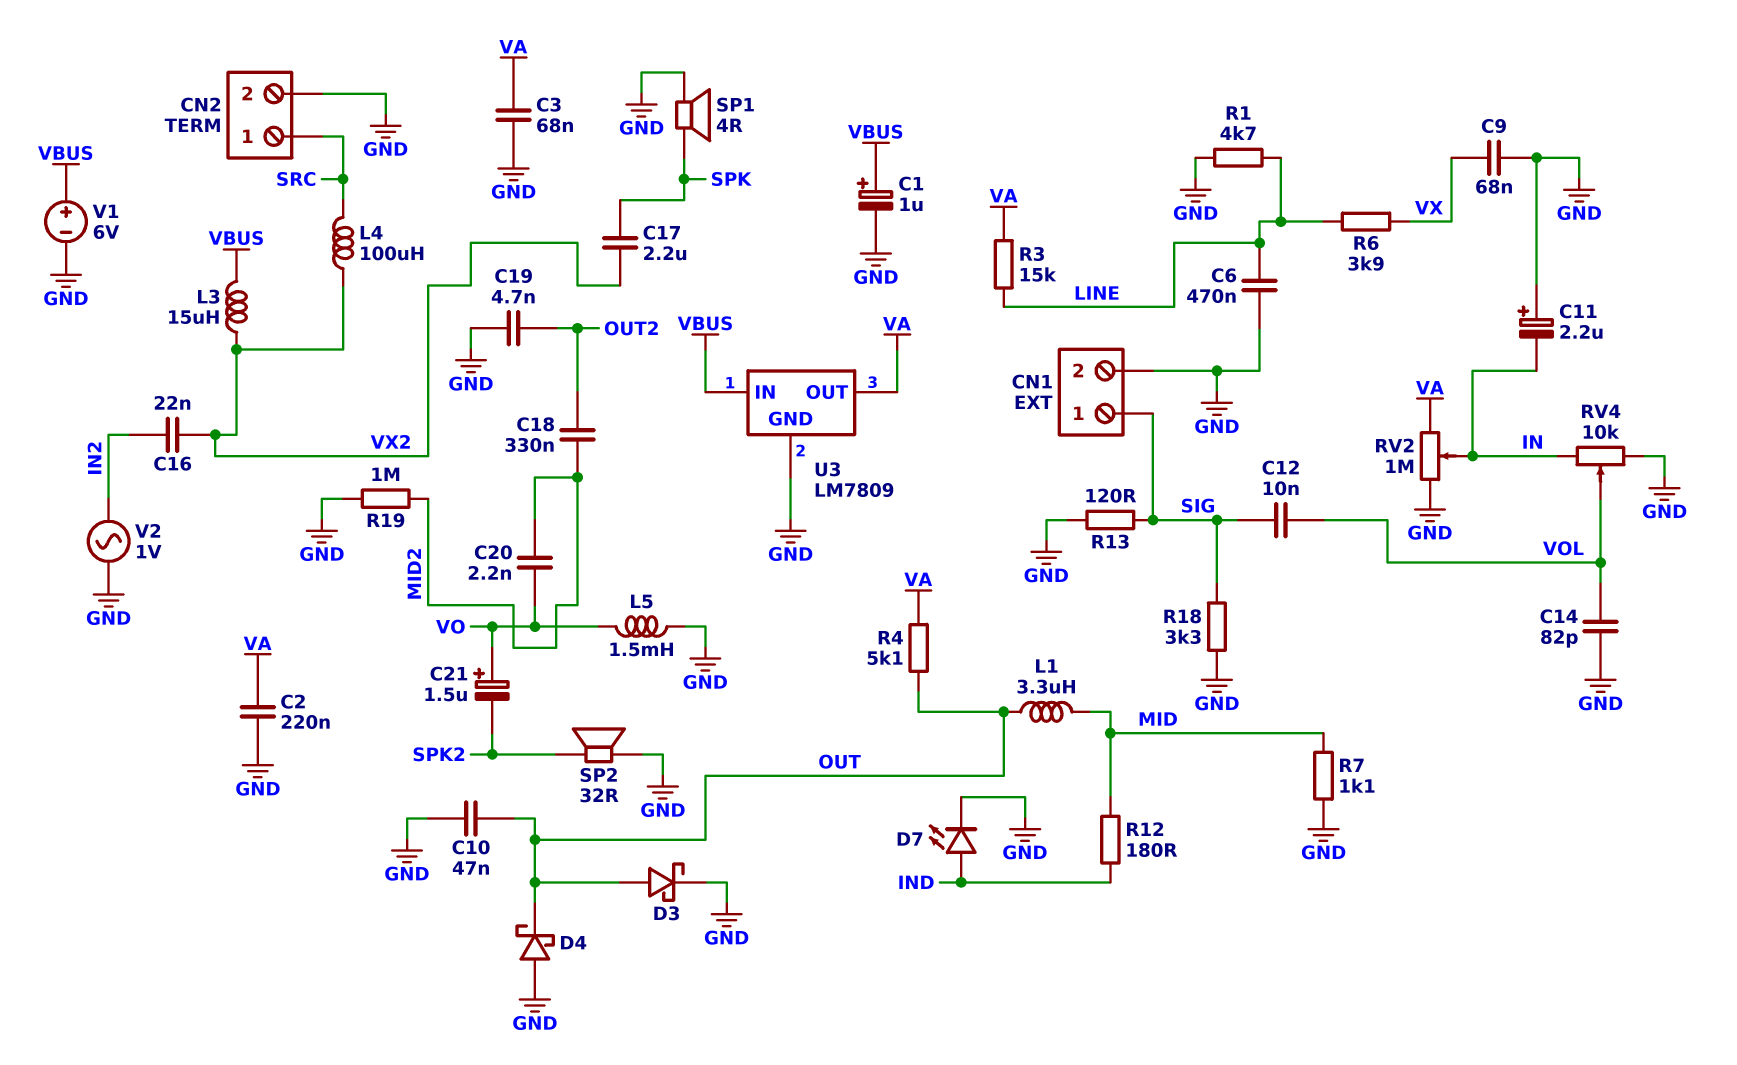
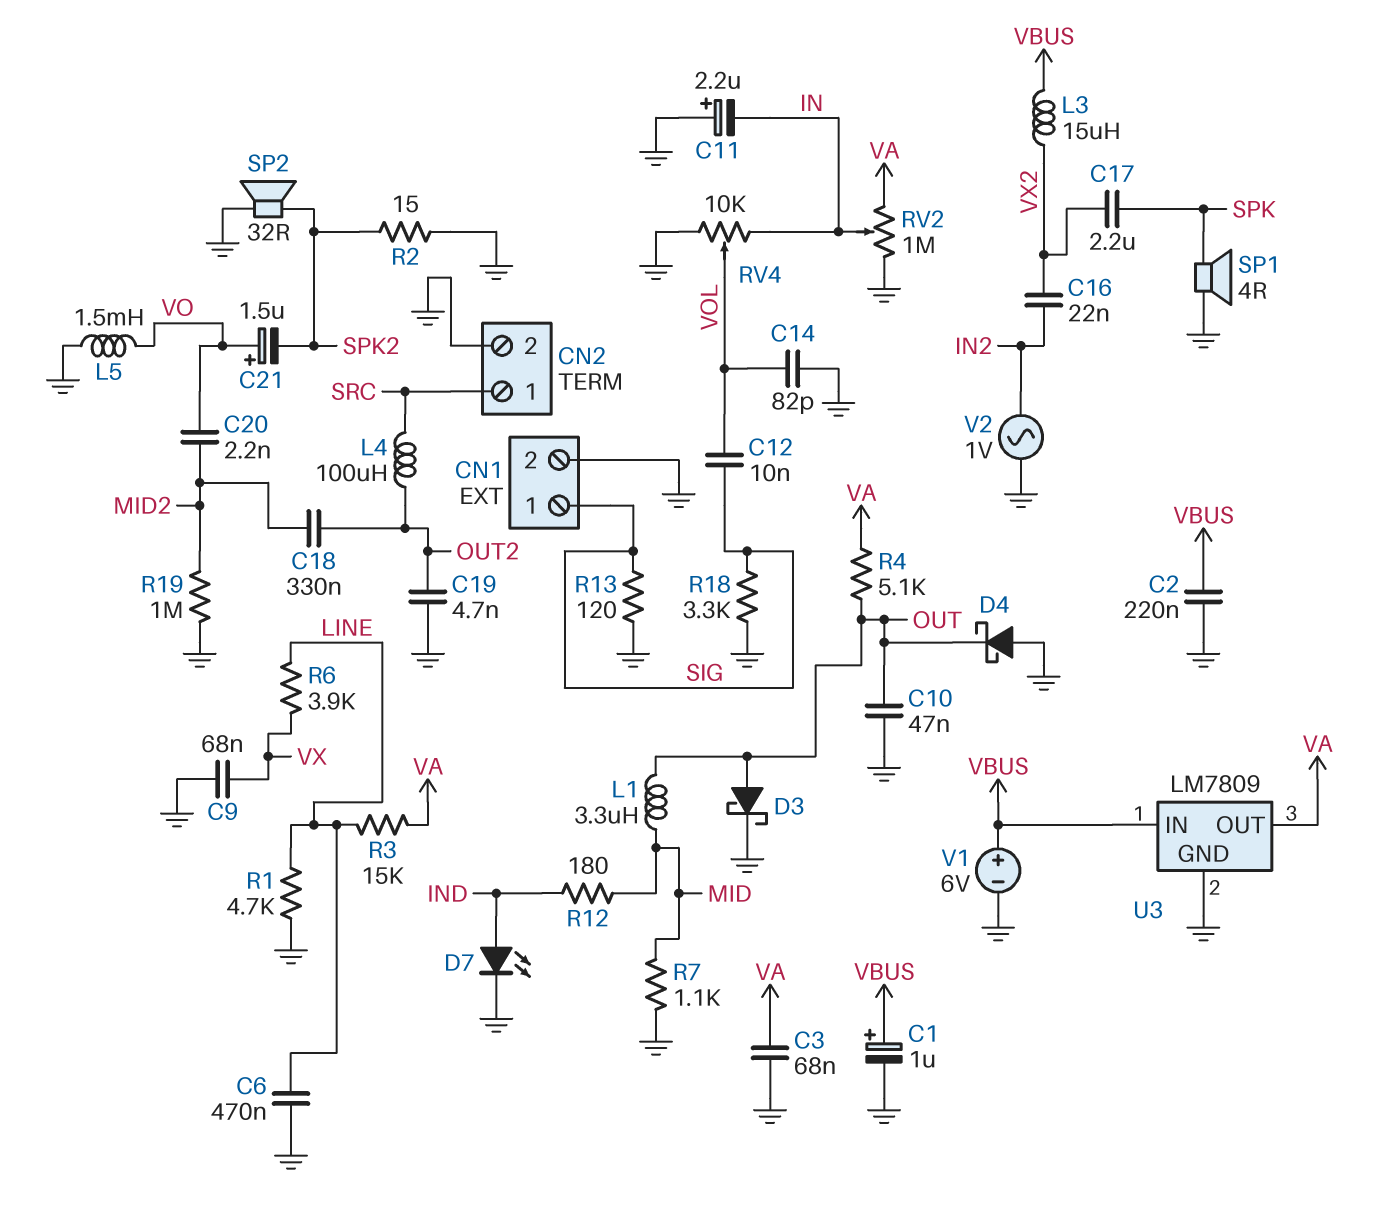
C2: 220nF (GND, VA) -> 220nF (GND, VBUS)
L4: 100uH (SRC, VX2) -> 100uH (OUT2, SRC)
R2: none -> 15 (GND, SPK2)

